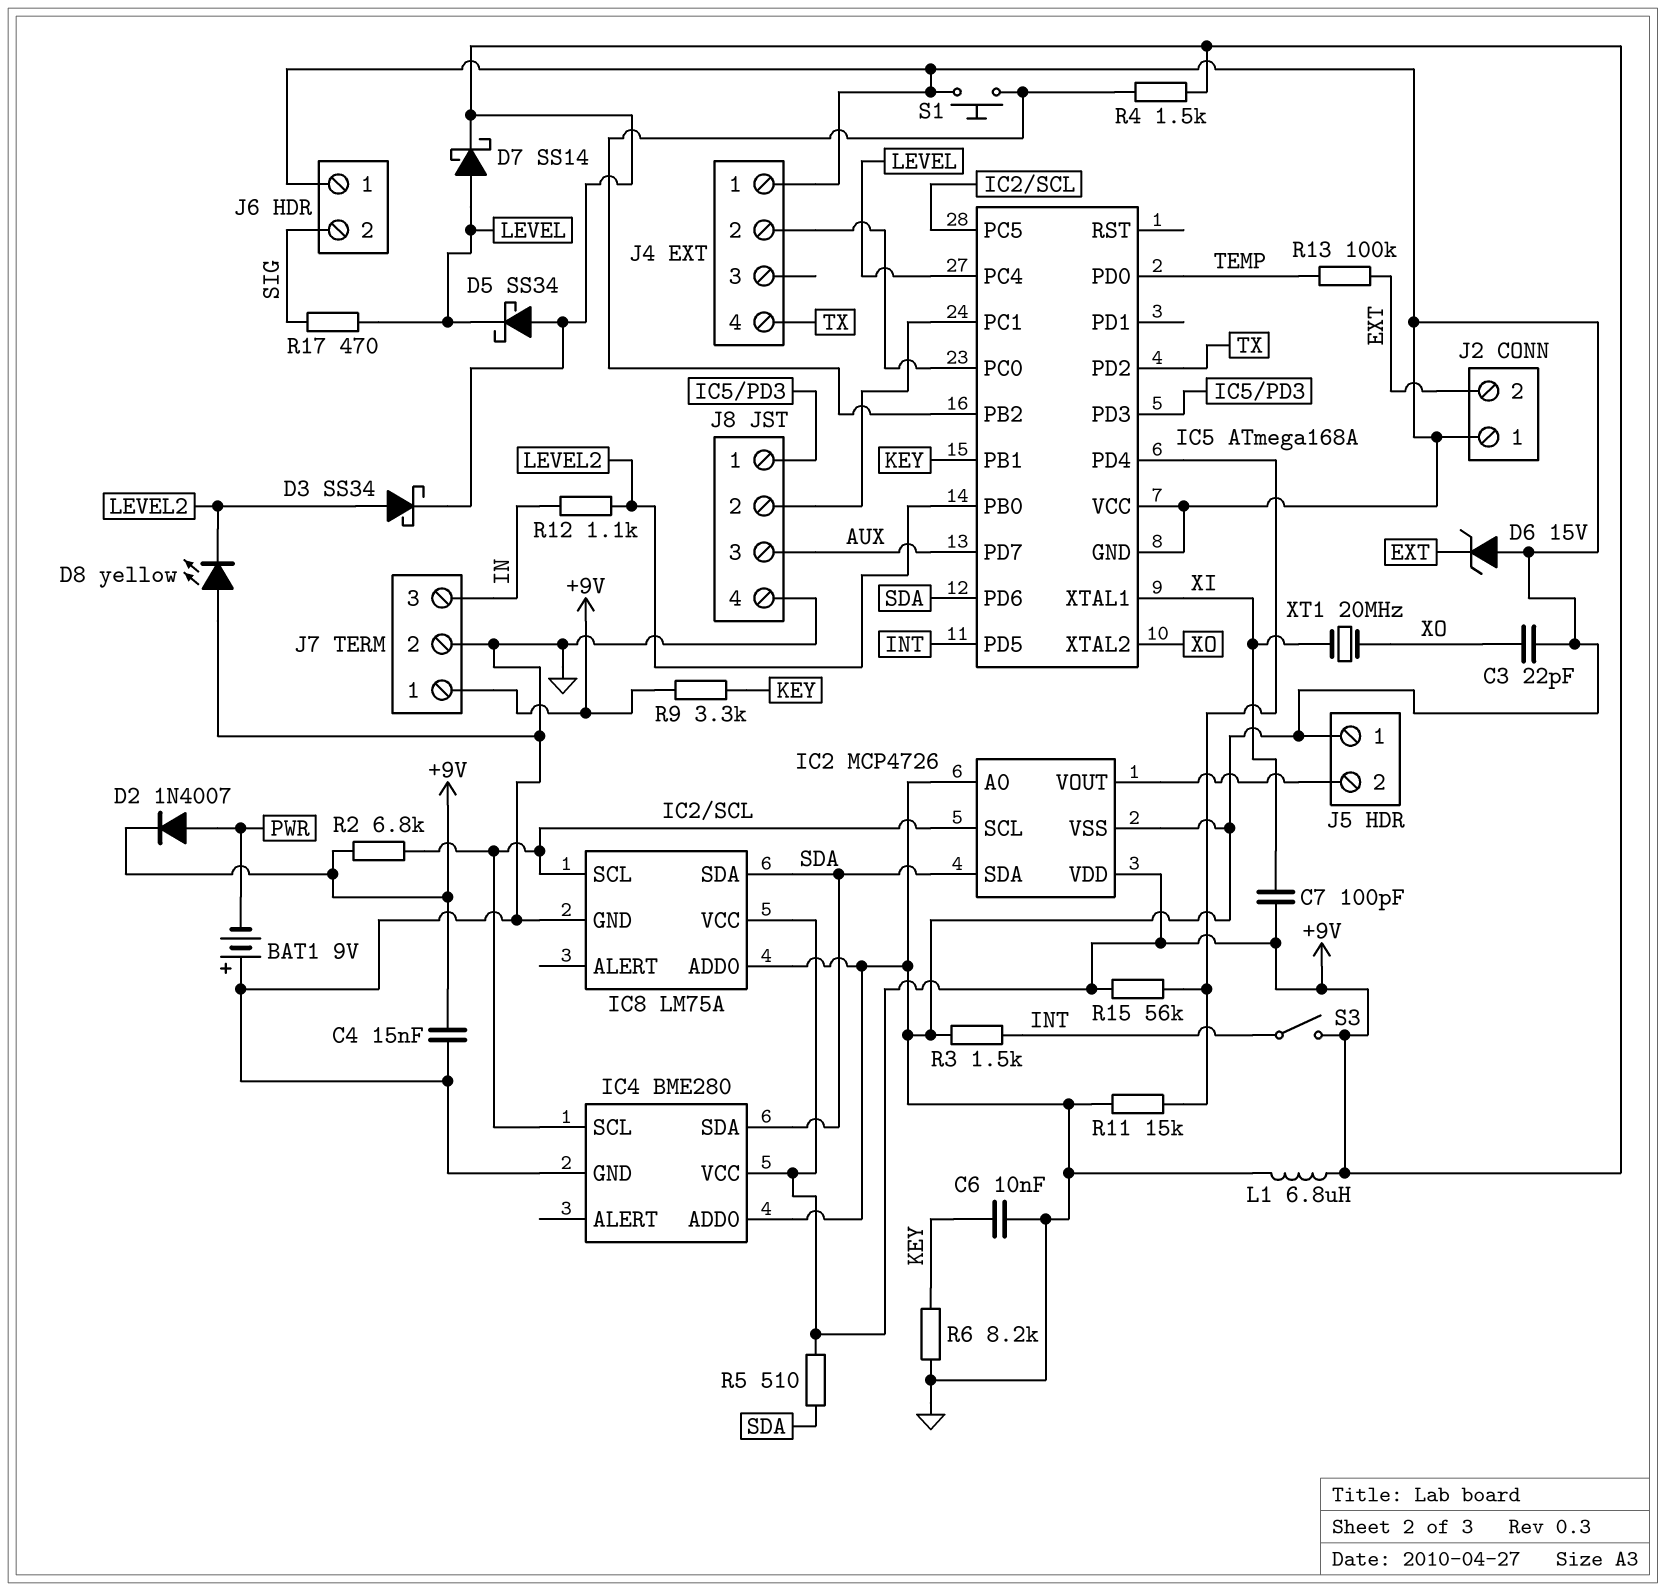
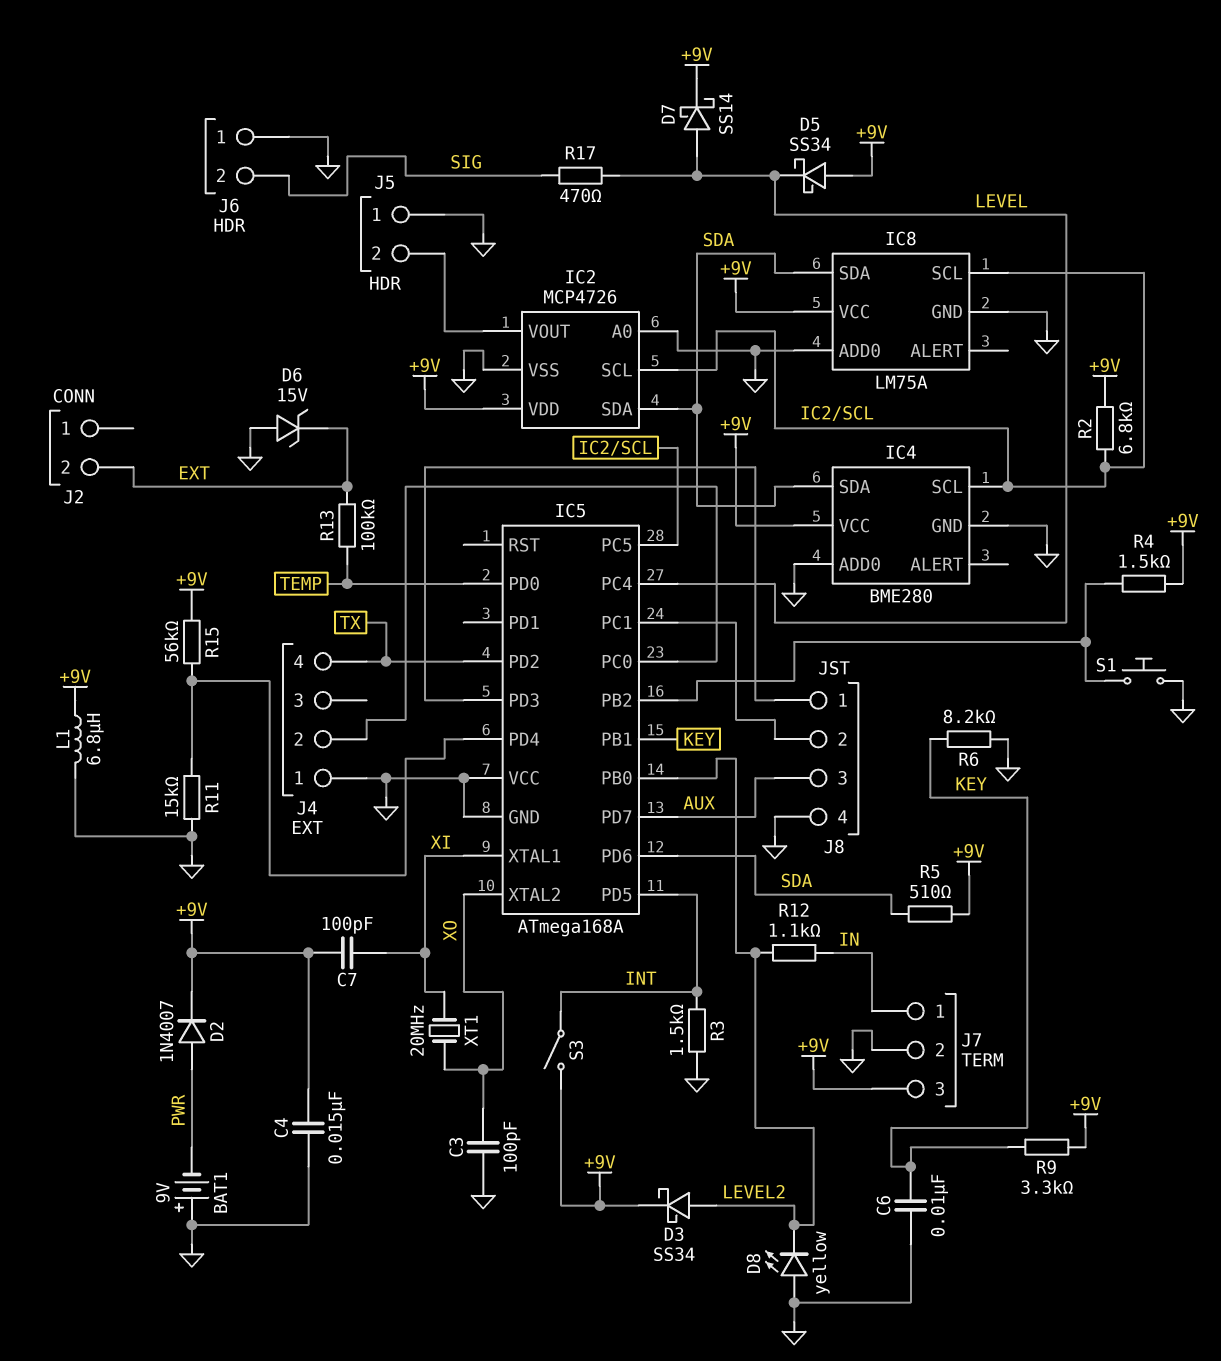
C3: 22pF (GND, XO) -> 100pF (GND, XO)
J2 pin 1: GND -> none
J7 pin 1: +9V -> IN
J7 pin 3: IN -> +9V

